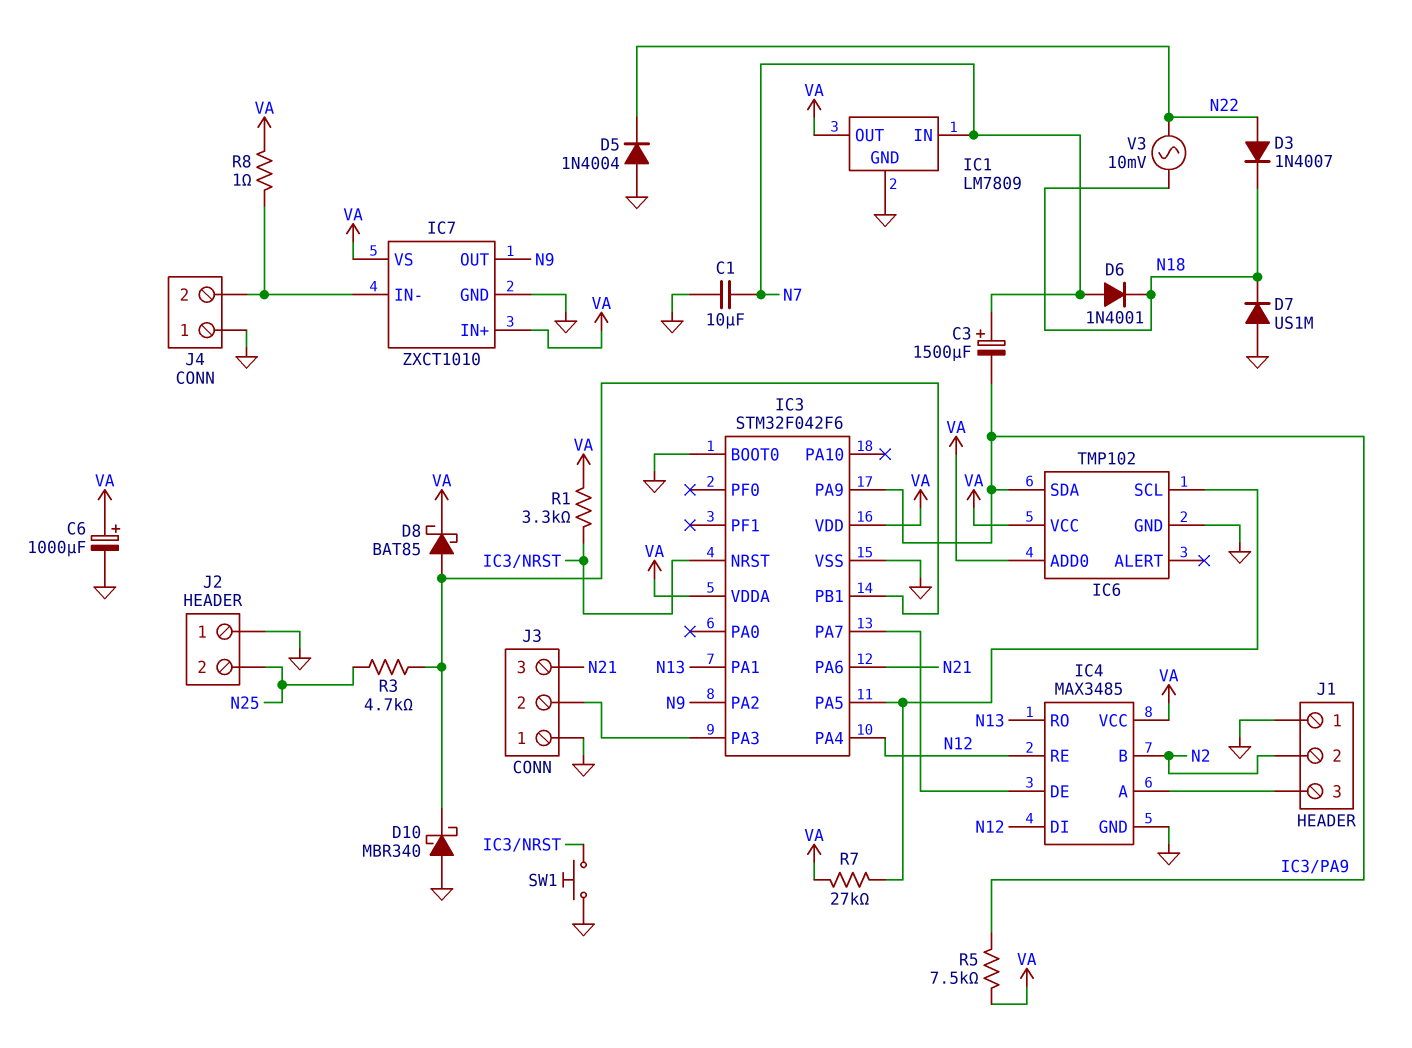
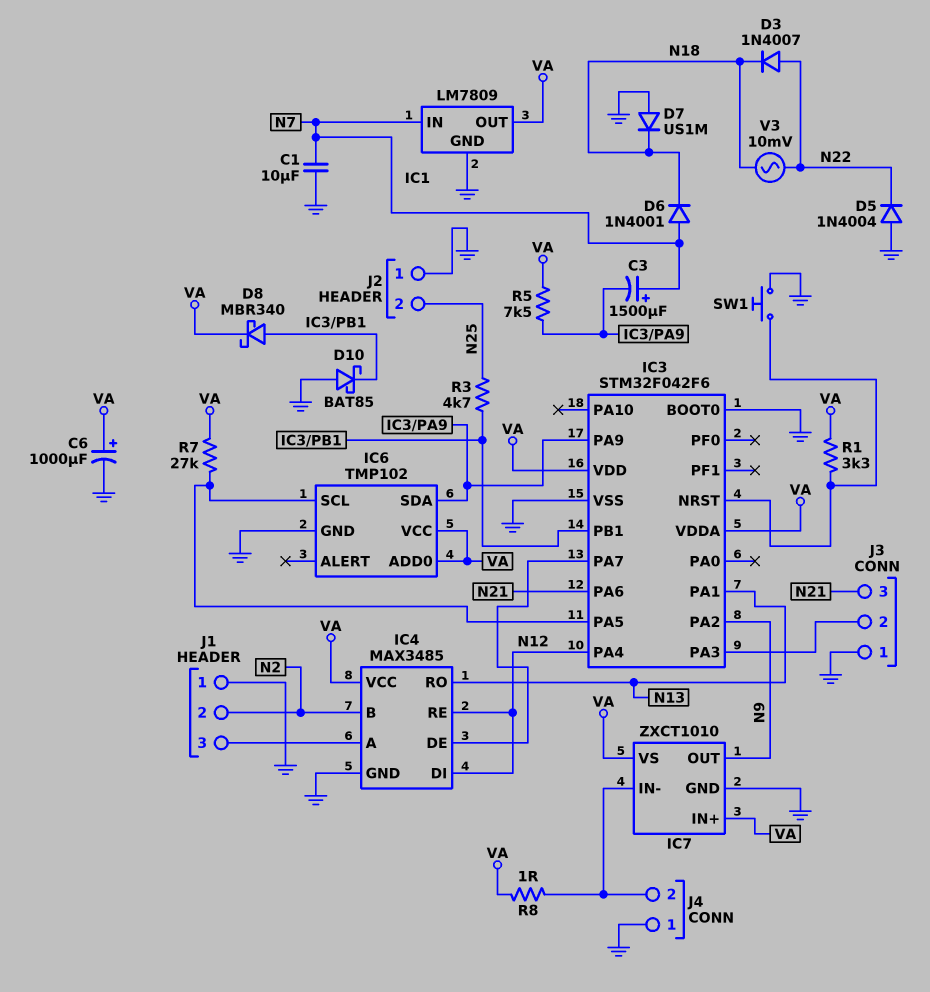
D8: schottky BAT85 (A IC3/PB1, K VA) -> schottky MBR340 (A IC3/PB1, K VA)
D10: schottky MBR340 (A GND, K IC3/PB1) -> schottky BAT85 (A GND, K IC3/PB1)

